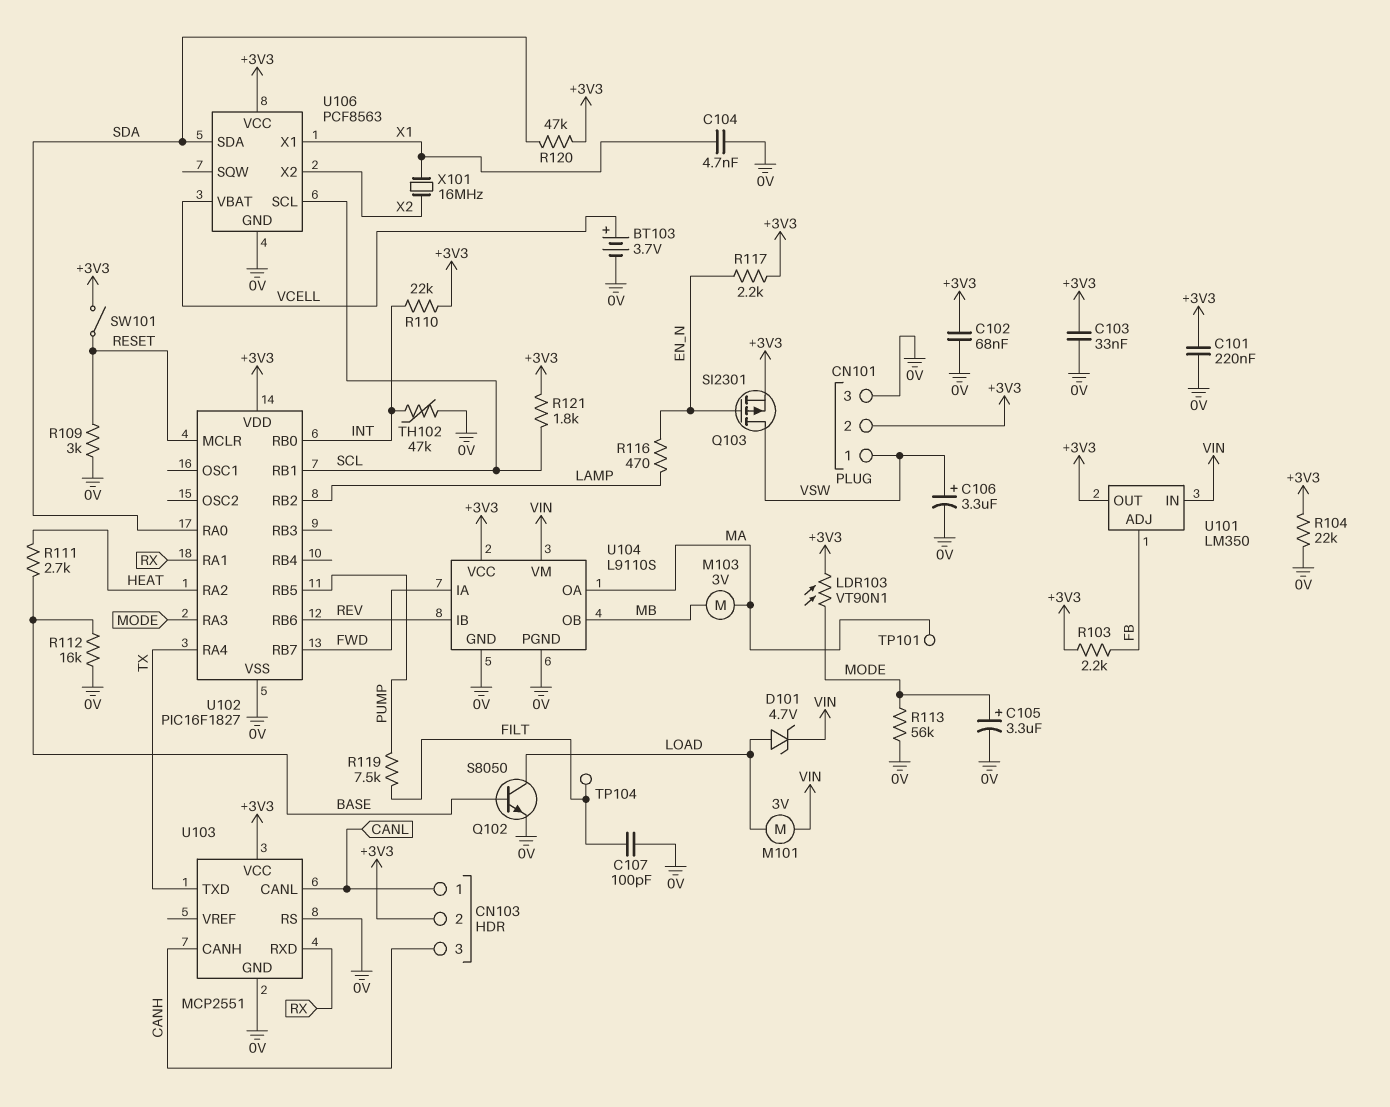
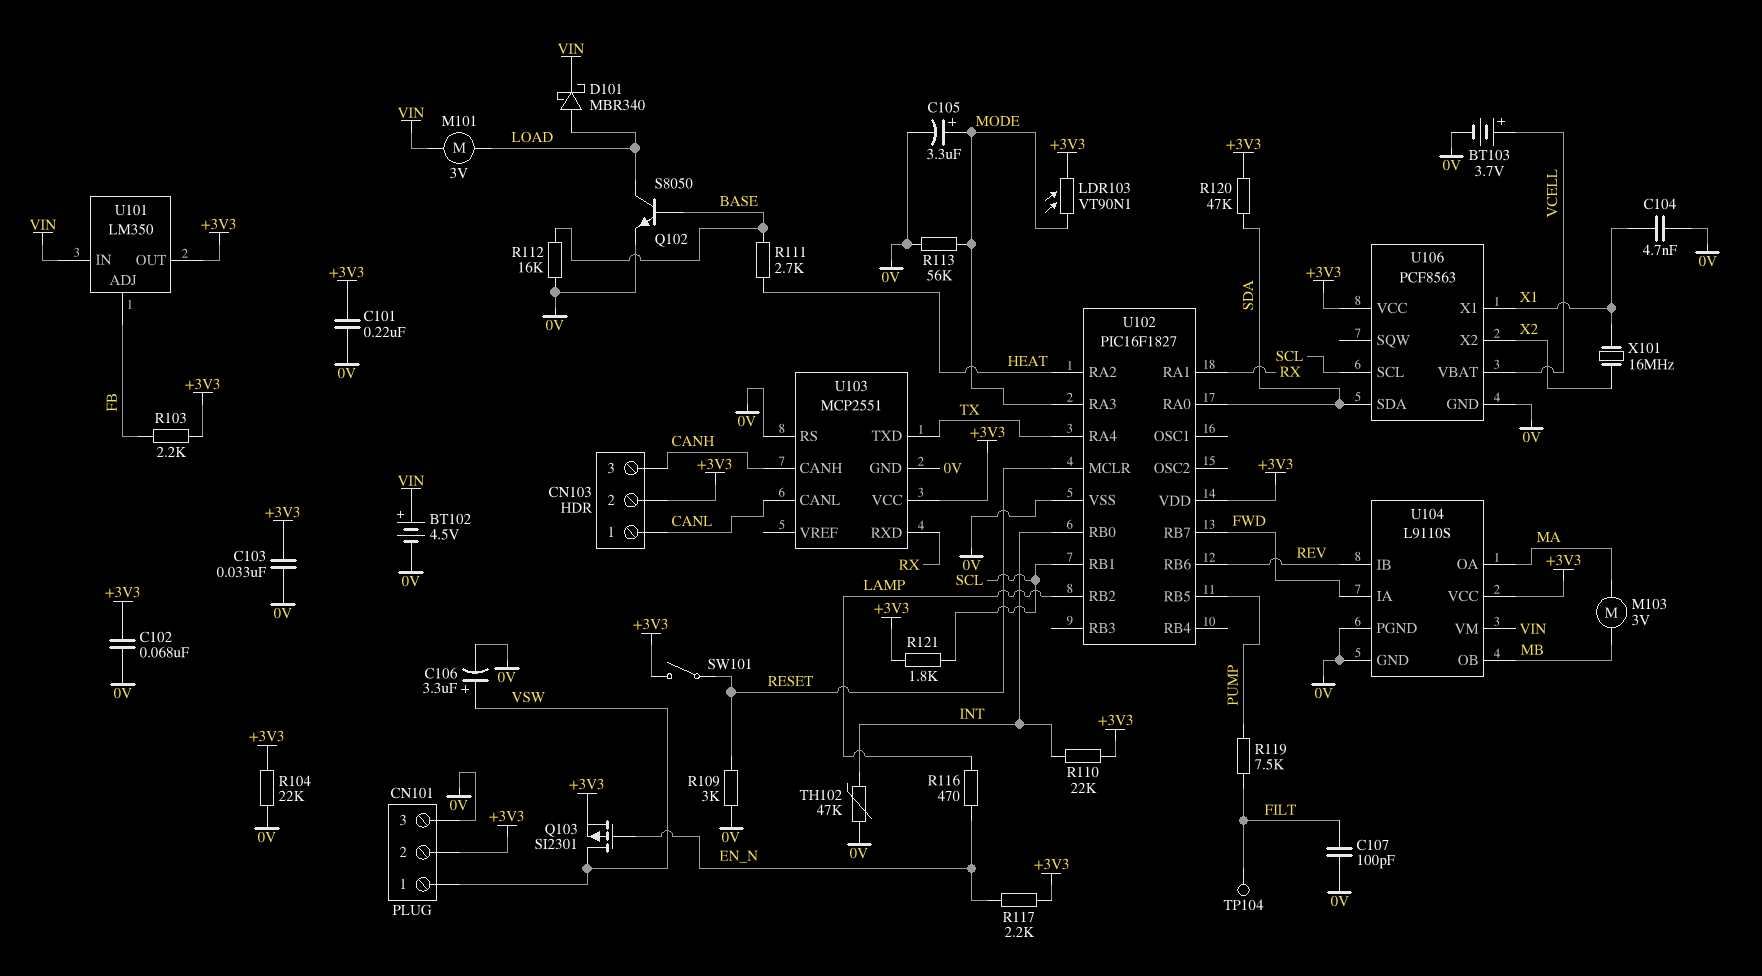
BT102: none -> 4.5V (plus VIN, minus 0V)
D101: zener 4.7V (A LOAD, K VIN) -> schottky MBR340 (A LOAD, K VIN)
TP101: test point (MA) -> none

